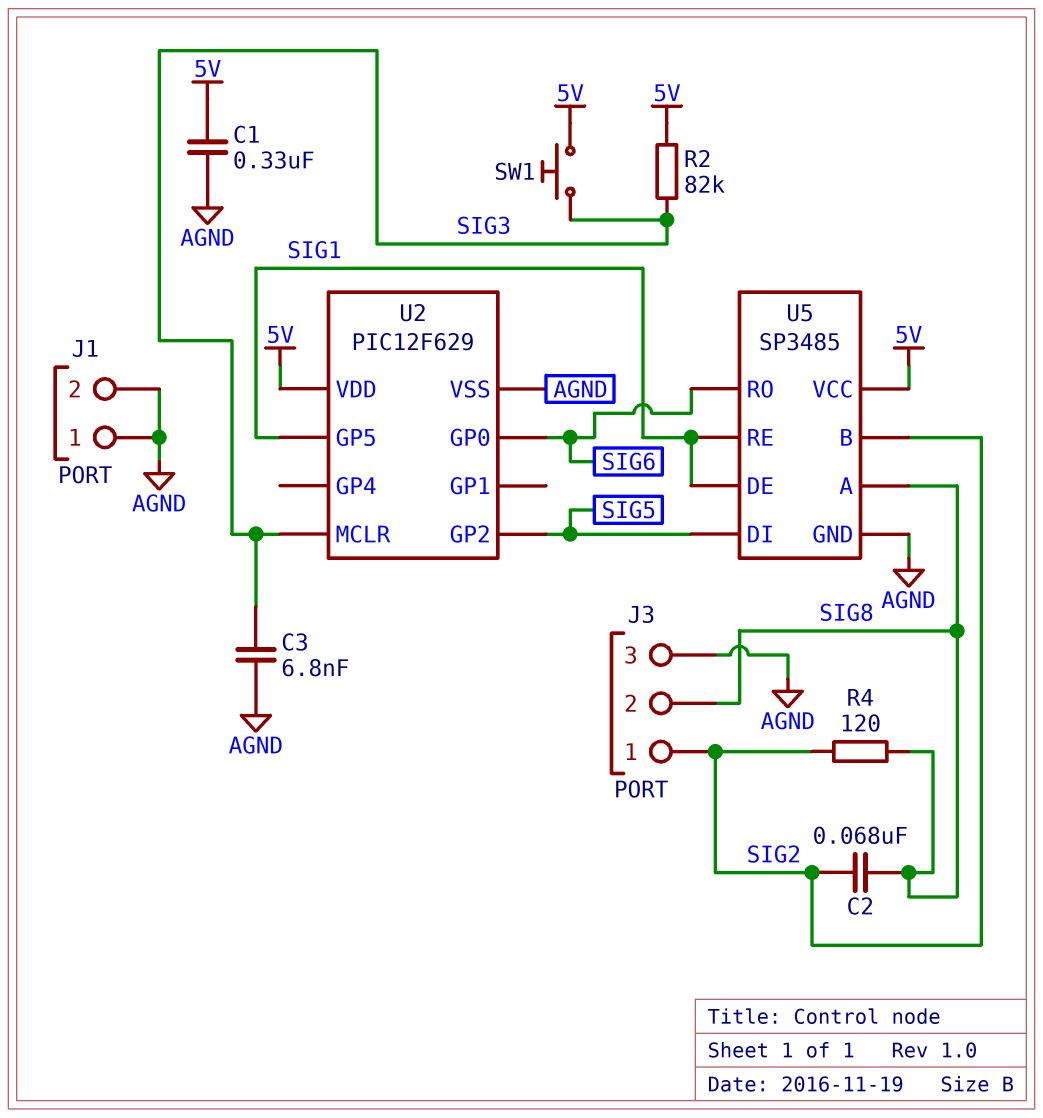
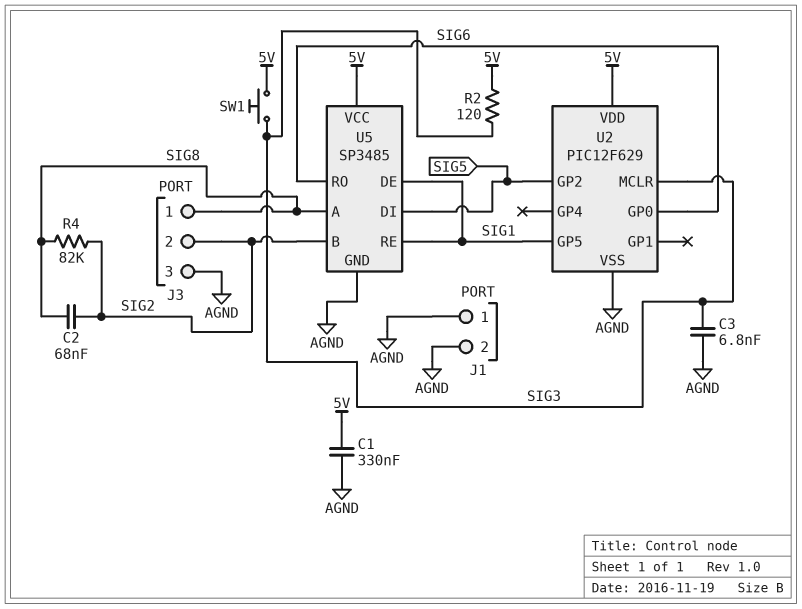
J3 pin 1: SIG2 -> SIG8
J3 pin 2: SIG8 -> SIG2
R2: 82k (5V, SIG3) -> 120 (5V, SIG3)
R4: 120 (SIG2, SIG8) -> 82k (SIG2, SIG8)

